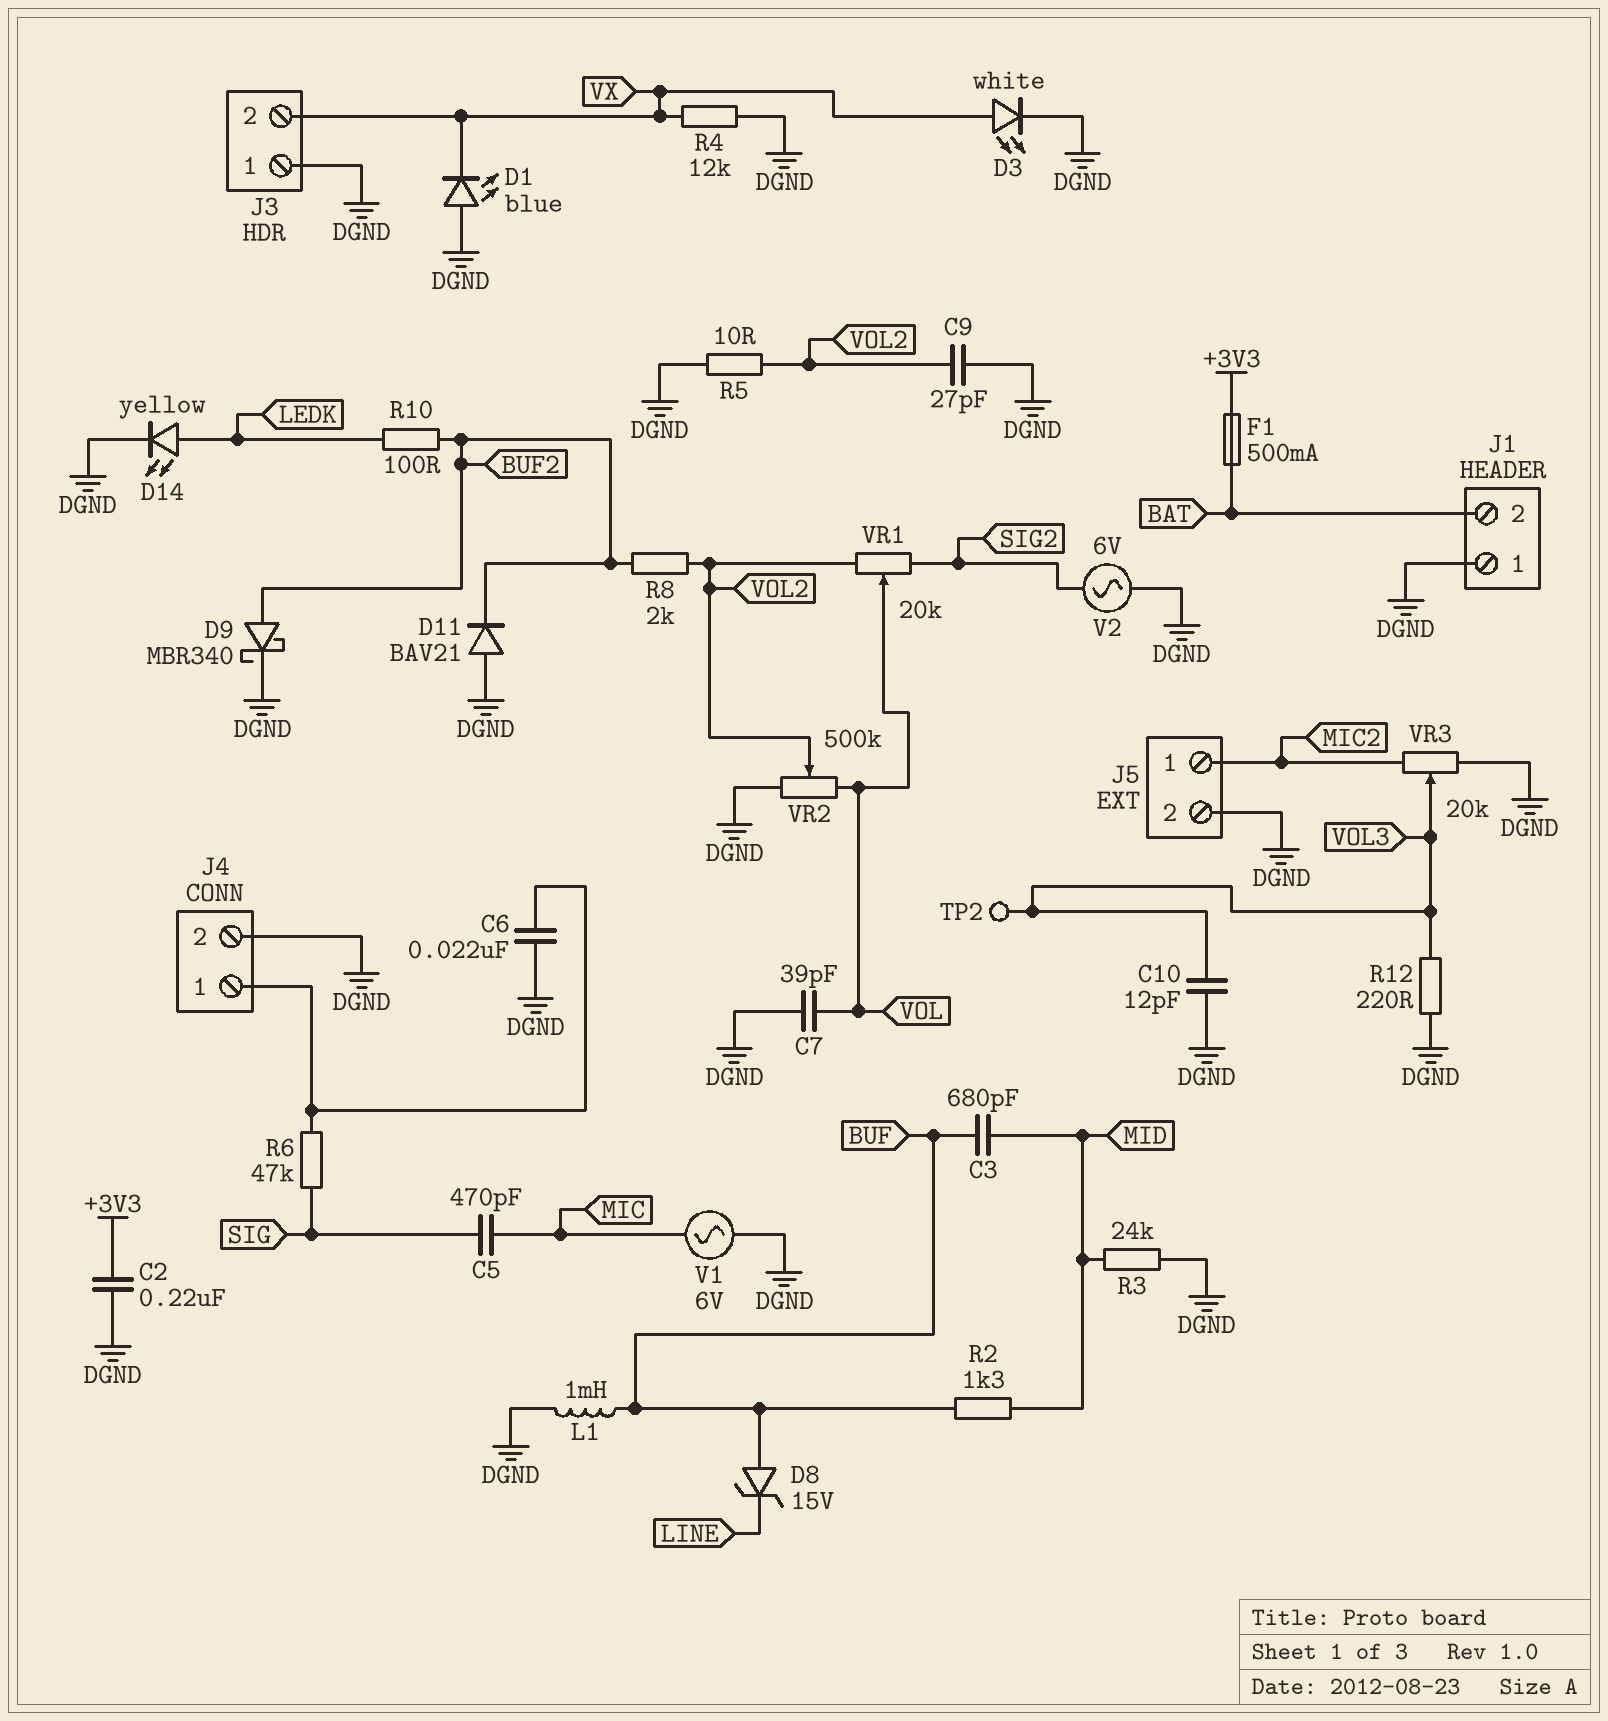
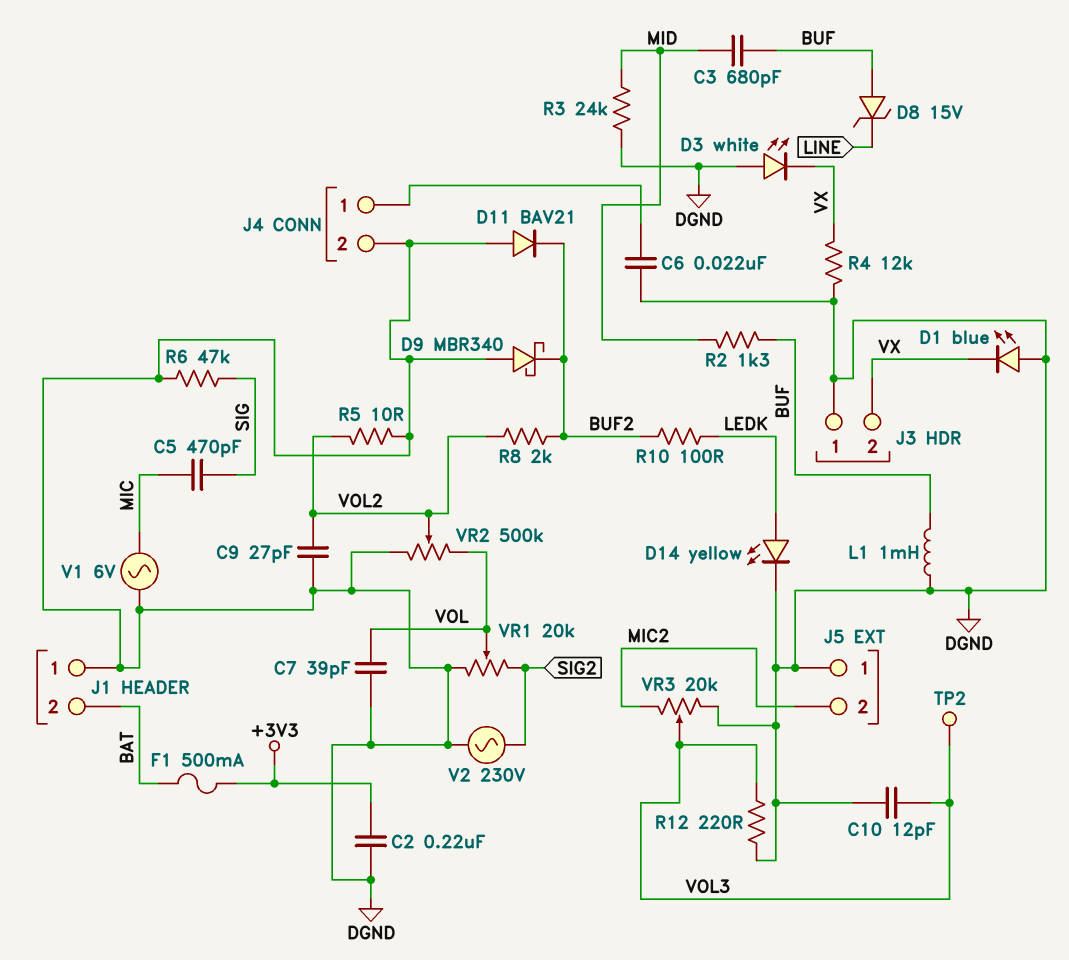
D3: LED white (A VX, K DGND) -> LED white (A DGND, K VX)
D9: schottky MBR340 (A BUF2, K DGND) -> schottky MBR340 (A DGND, K BUF2)
J5 pin 1: MIC2 -> DGND
J5 pin 2: DGND -> MIC2
R6: 47k (J4/1, SIG) -> 47k (DGND, SIG)
V2: AC 6V (DGND, SIG2) -> AC 230V (DGND, SIG2)
VR1: 20k (SIG2, VOL2, wiper VOL) -> 20k (DGND, SIG2, wiper VOL)

